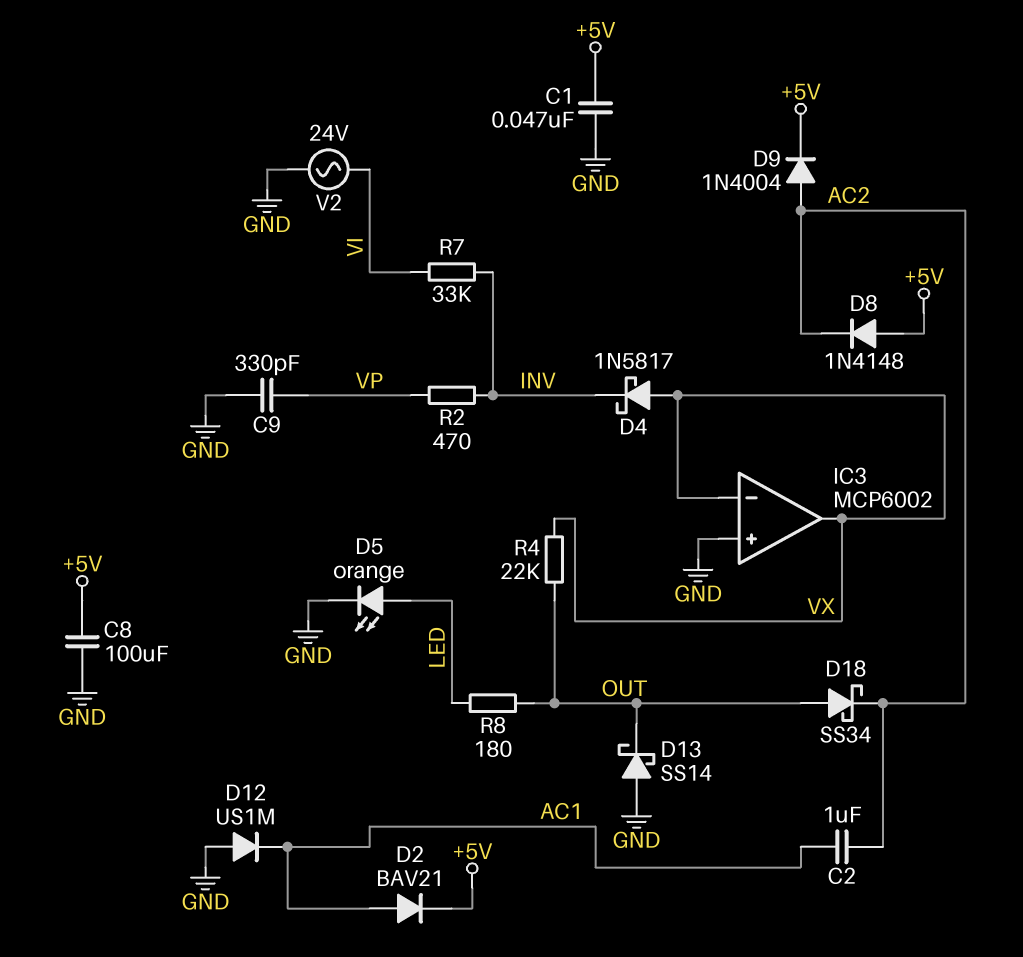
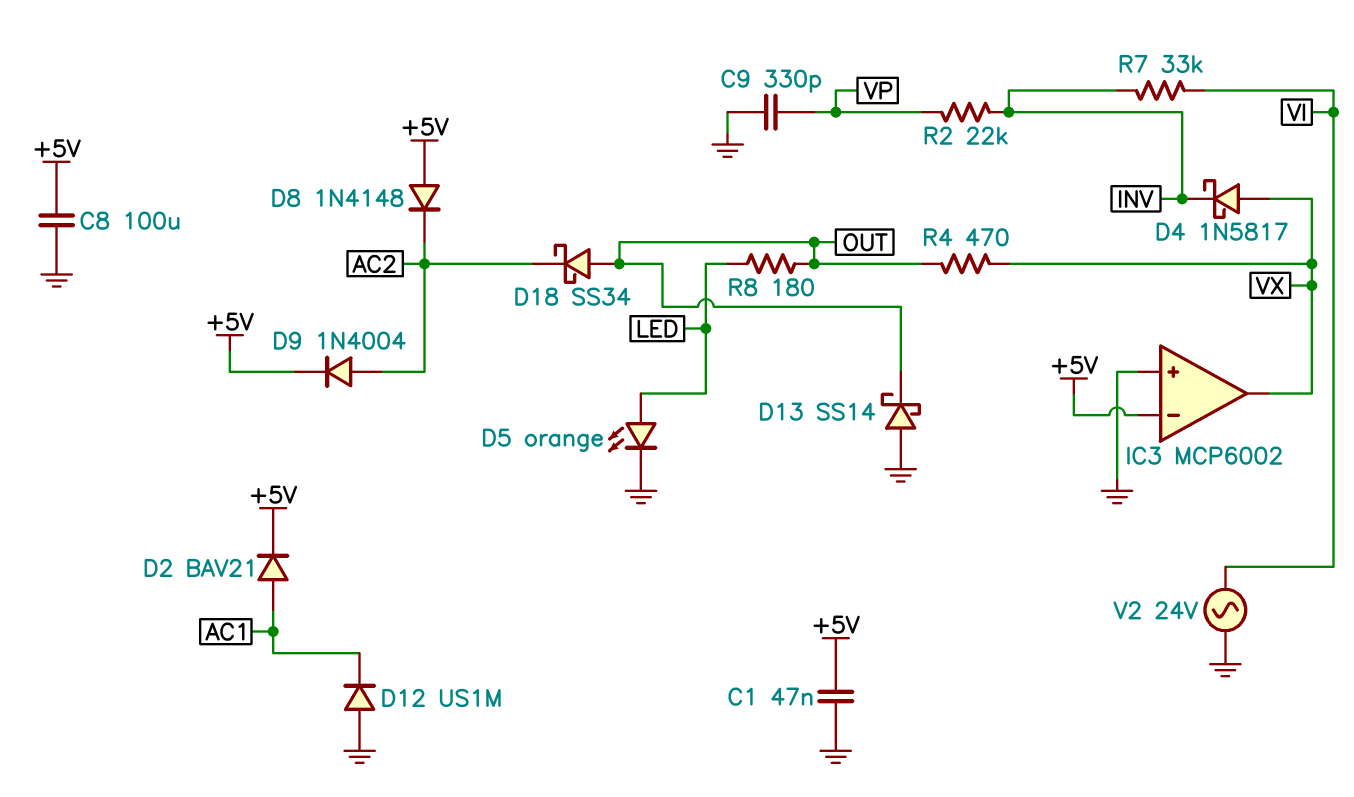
C2: 1uF (AC1, AC2) -> none
IC3 pin in-: VX -> +5V
R2: 470 (INV, VP) -> 22k (INV, VP)
R4: 22k (OUT, VX) -> 470 (OUT, VX)

